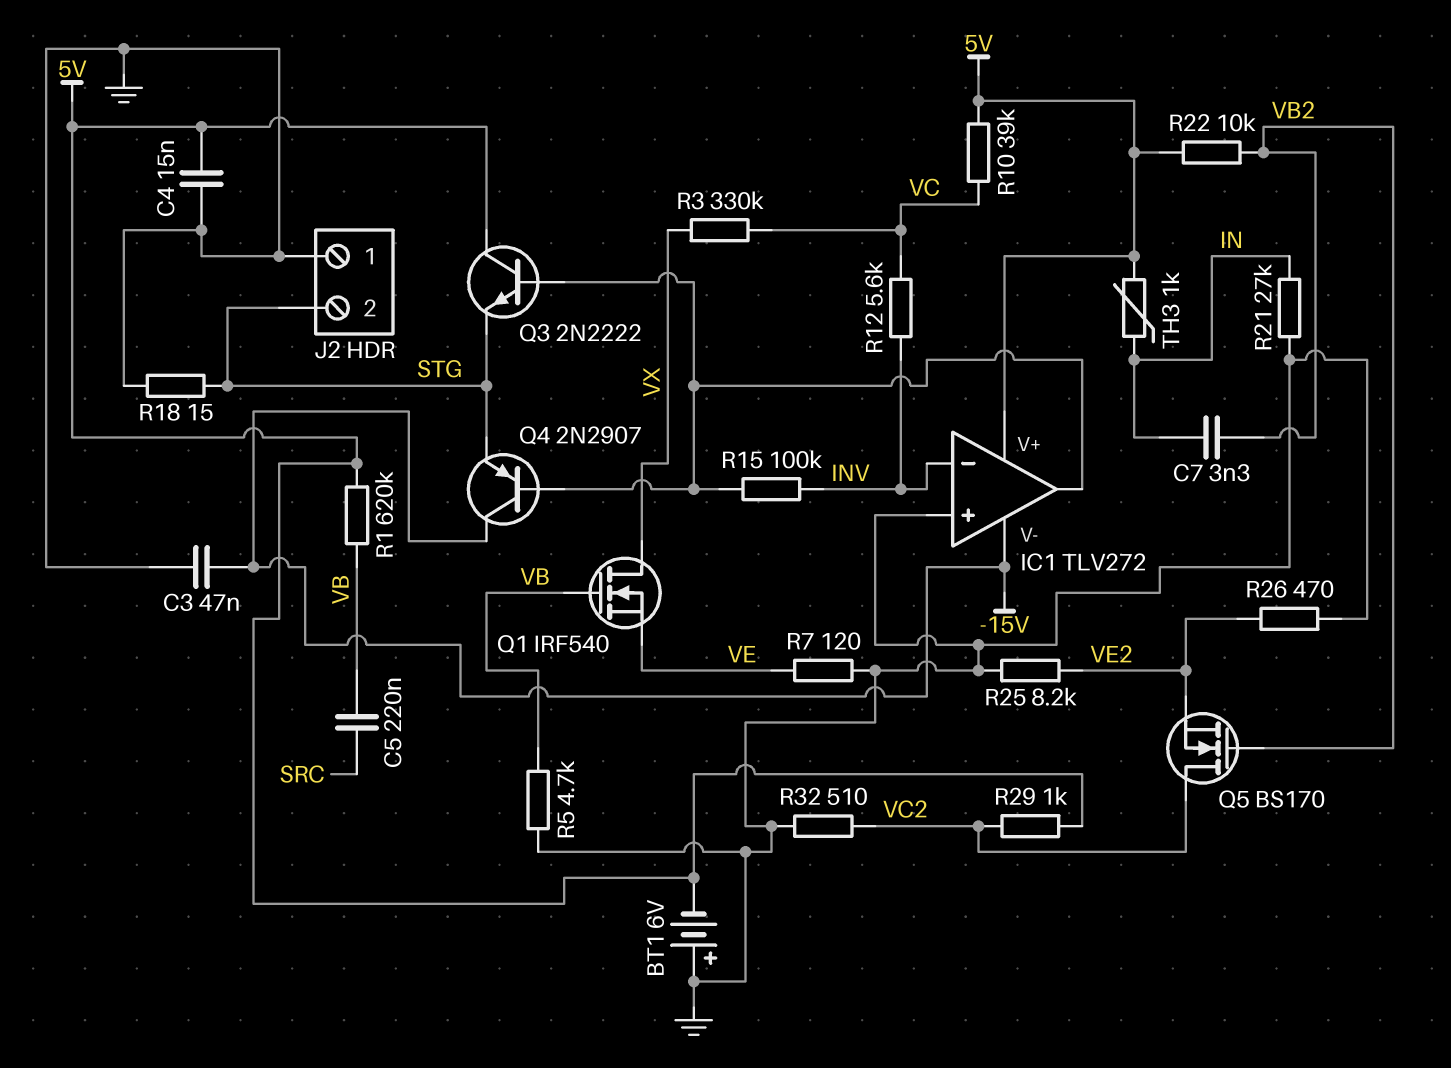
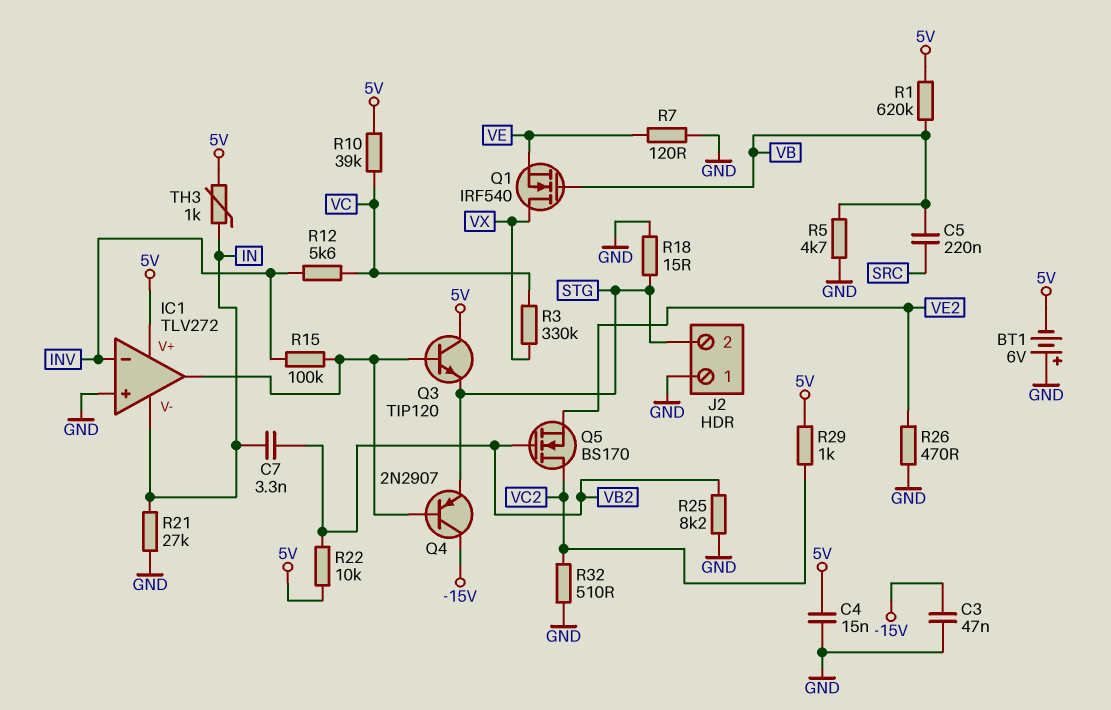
IC1 pin V-: -15V -> IN
Q3: NPN 2N2222 (B IC1/out, C 5V, E STG) -> NPN TIP120 (B IC1/out, C 5V, E STG)
R25: 8.2k (GND, VE2) -> 8.2k (GND, VB2)

